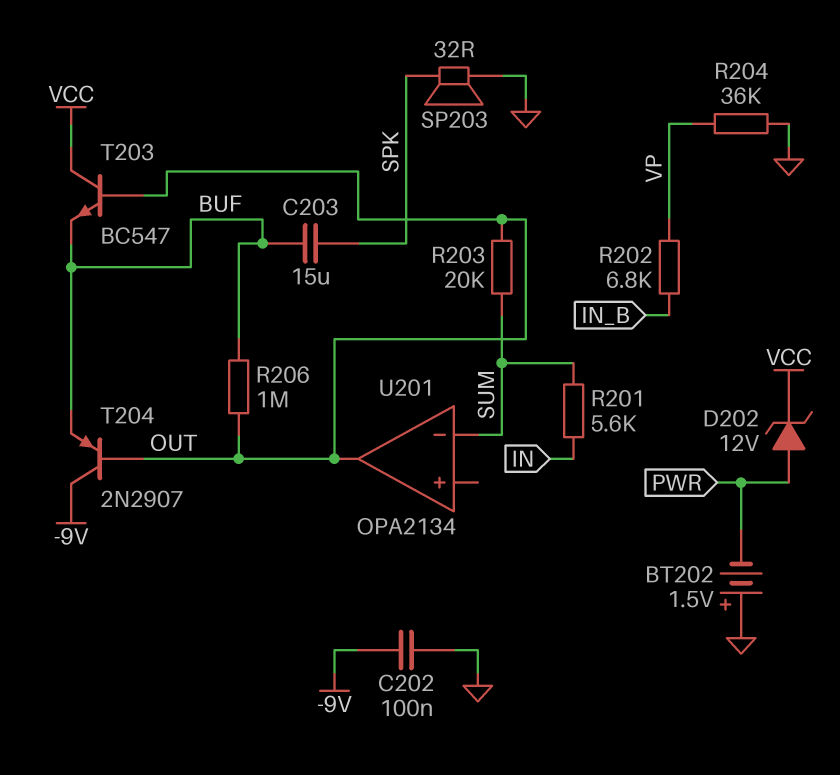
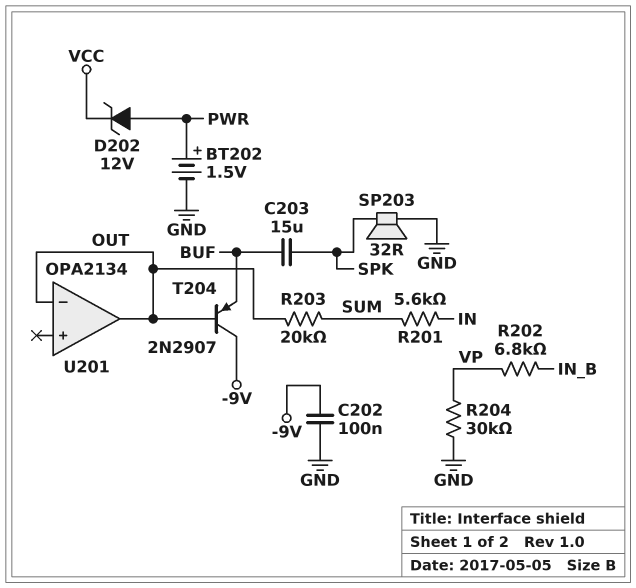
BT202: 1.5V (plus GND, minus PWR) -> 1.5V (plus PWR, minus GND)
R204: 36k (GND, VP) -> 30k (GND, VP)
R206: 1M (BUF, OUT) -> none
T203: NPN BC547 (B OUT, C VCC, E BUF) -> none
U201 pin in-: SUM -> OUT

